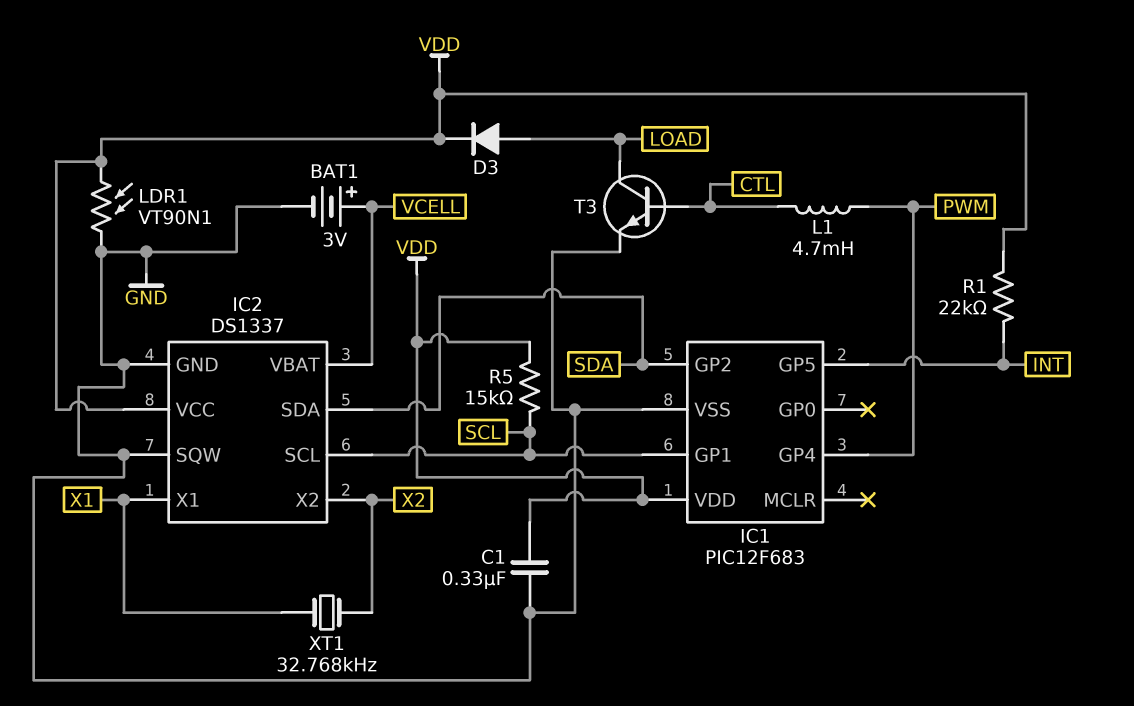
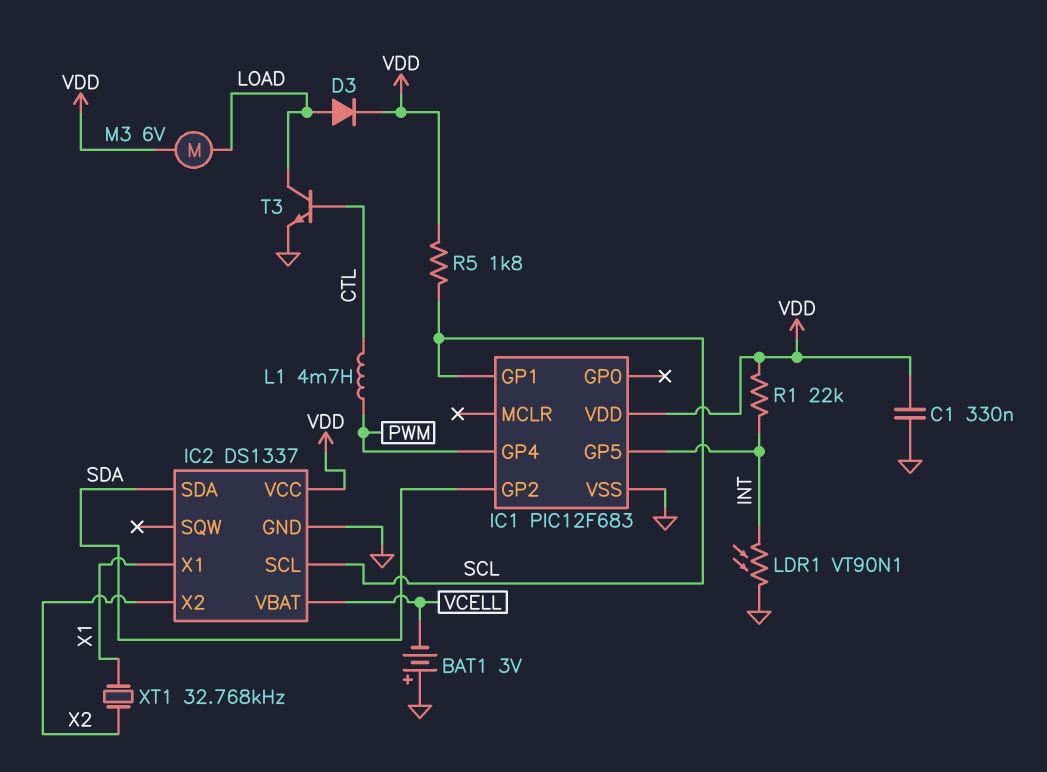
BAT1: 3V (plus VCELL, minus GND) -> 3V (plus GND, minus VCELL)
IC2 pin SQW: GND -> none
LDR1: VT90N1 (GND, VDD) -> VT90N1 (GND, INT)
M3: none -> motor 6V (LOAD, VDD)
R5: 15k (SCL, VDD) -> 1.8k (SCL, VDD)

